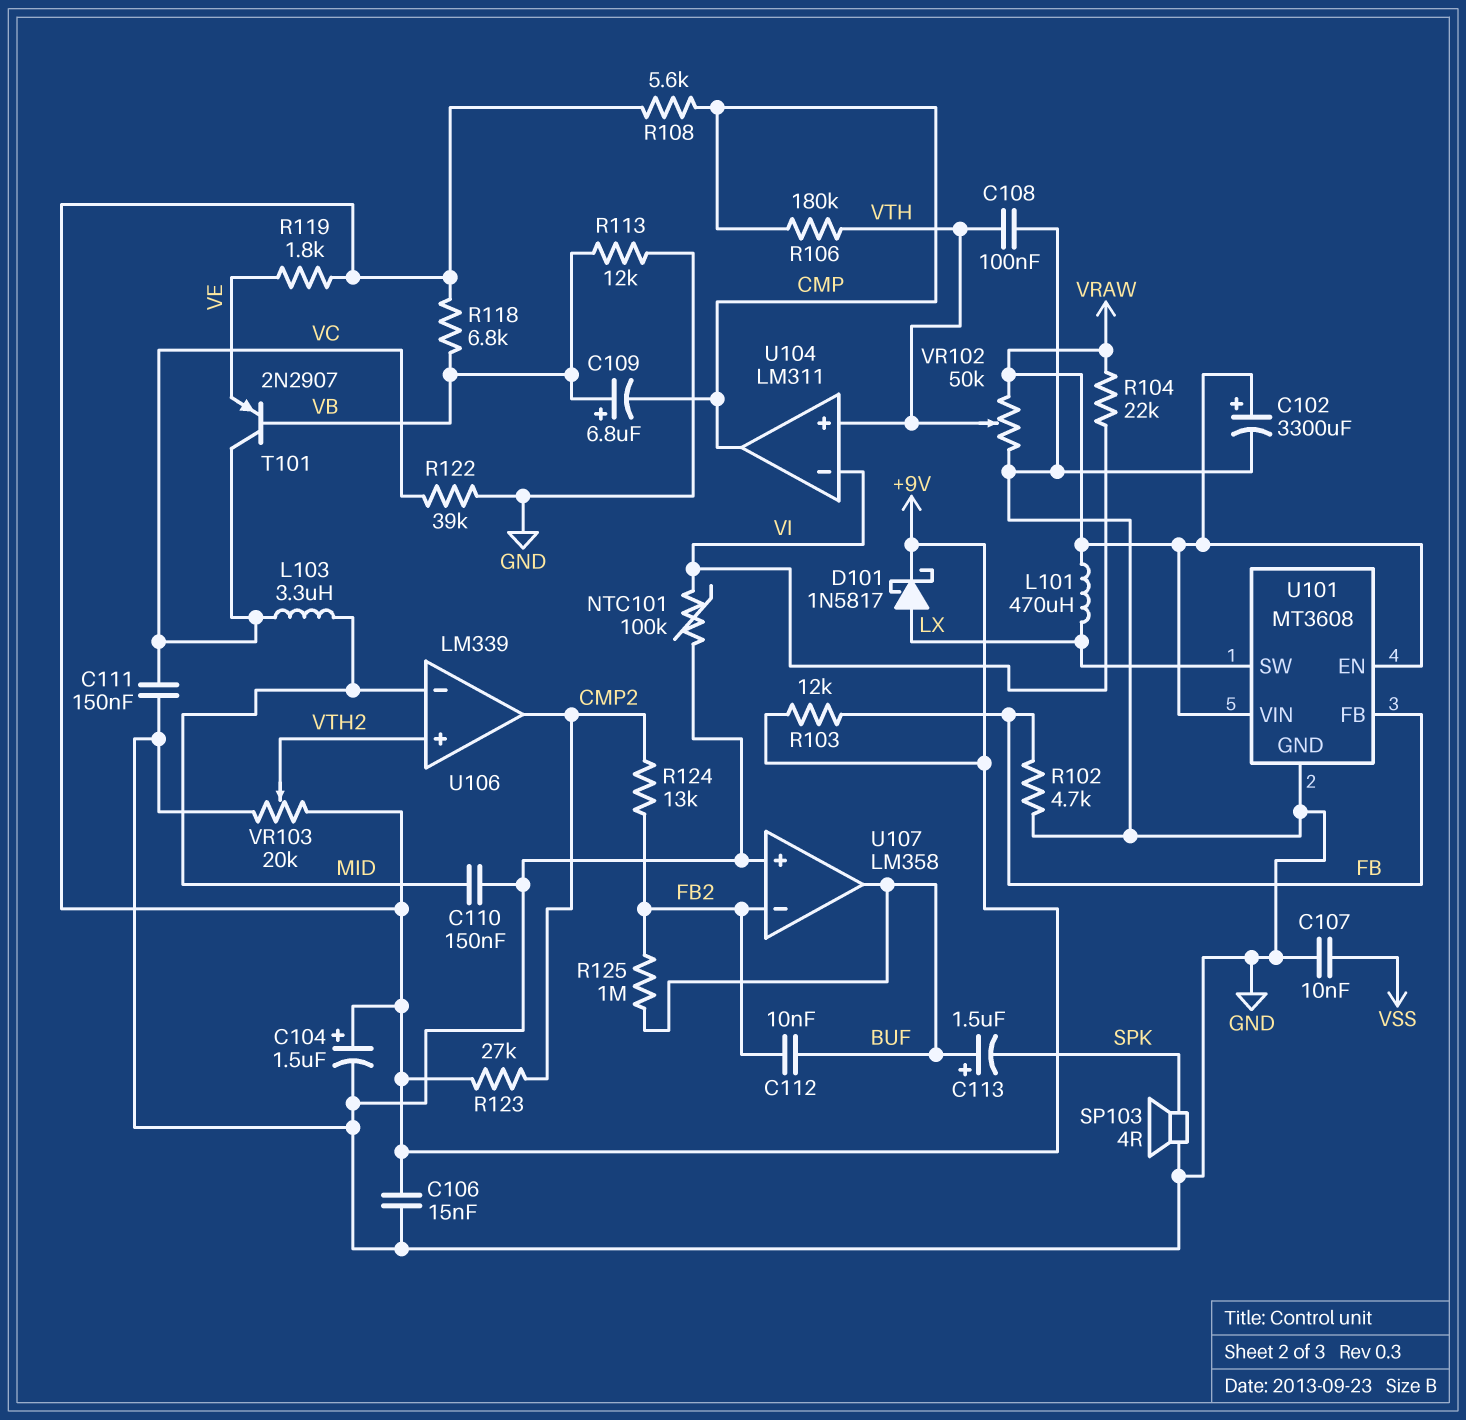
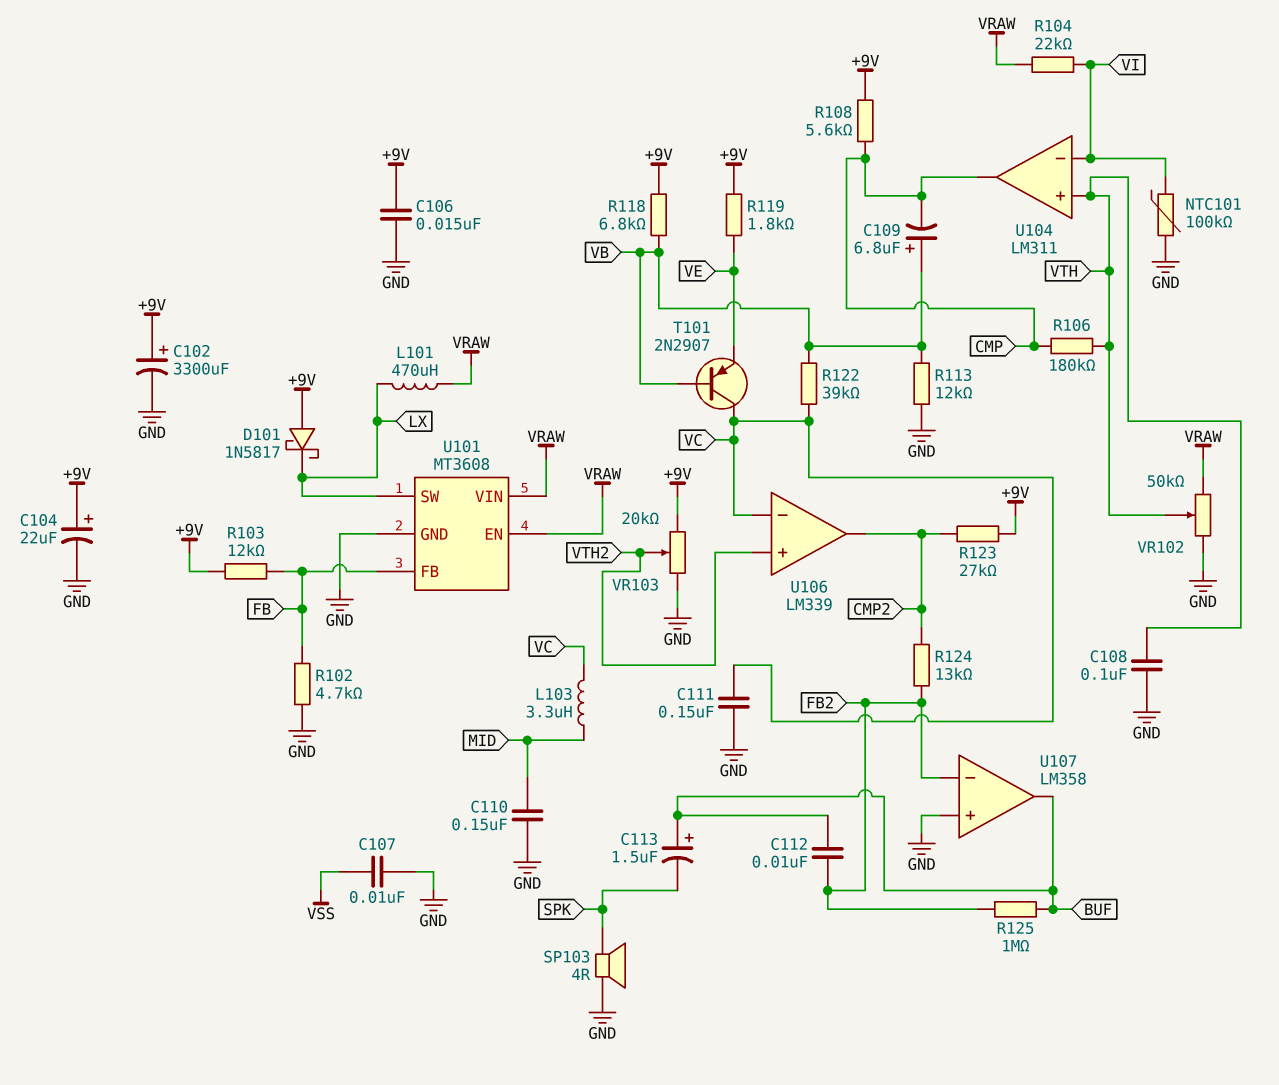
C102: 3300uF (plus VRAW, minus GND) -> 3300uF (plus +9V, minus GND)
C104: 1.5uF (plus +9V, minus GND) -> 22uF (plus +9V, minus GND)
D101: schottky 1N5817 (A LX, K +9V) -> schottky 1N5817 (A +9V, K LX)
R122: 39k (GND, VC) -> 39k (VB, VC)
U106 pin in-: MID -> VC

